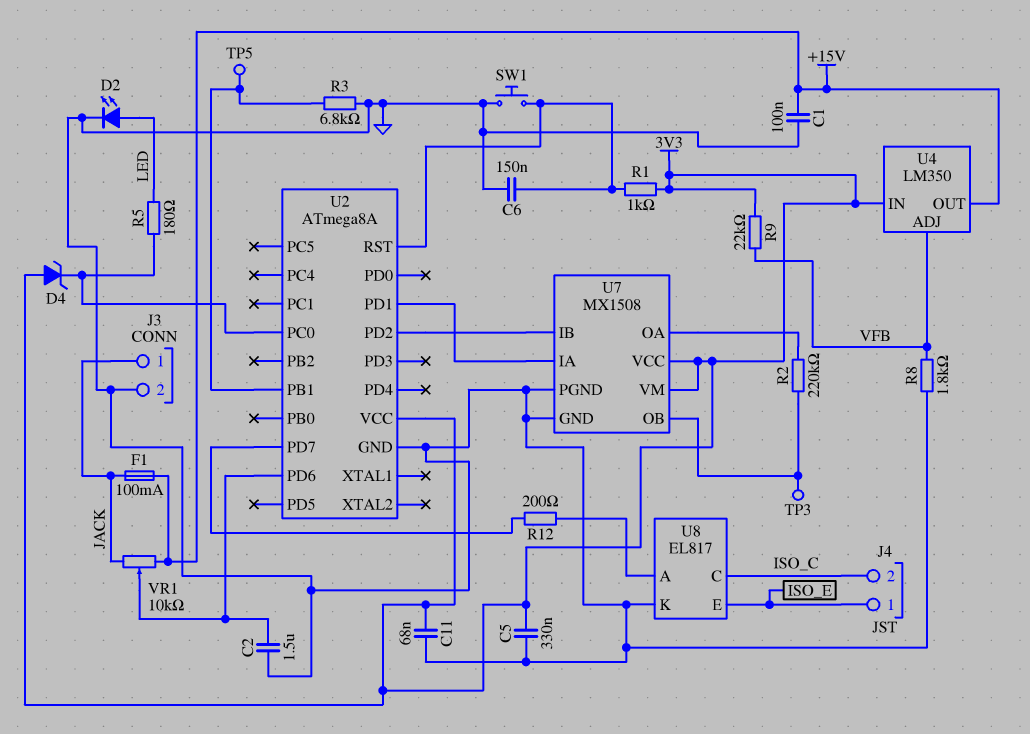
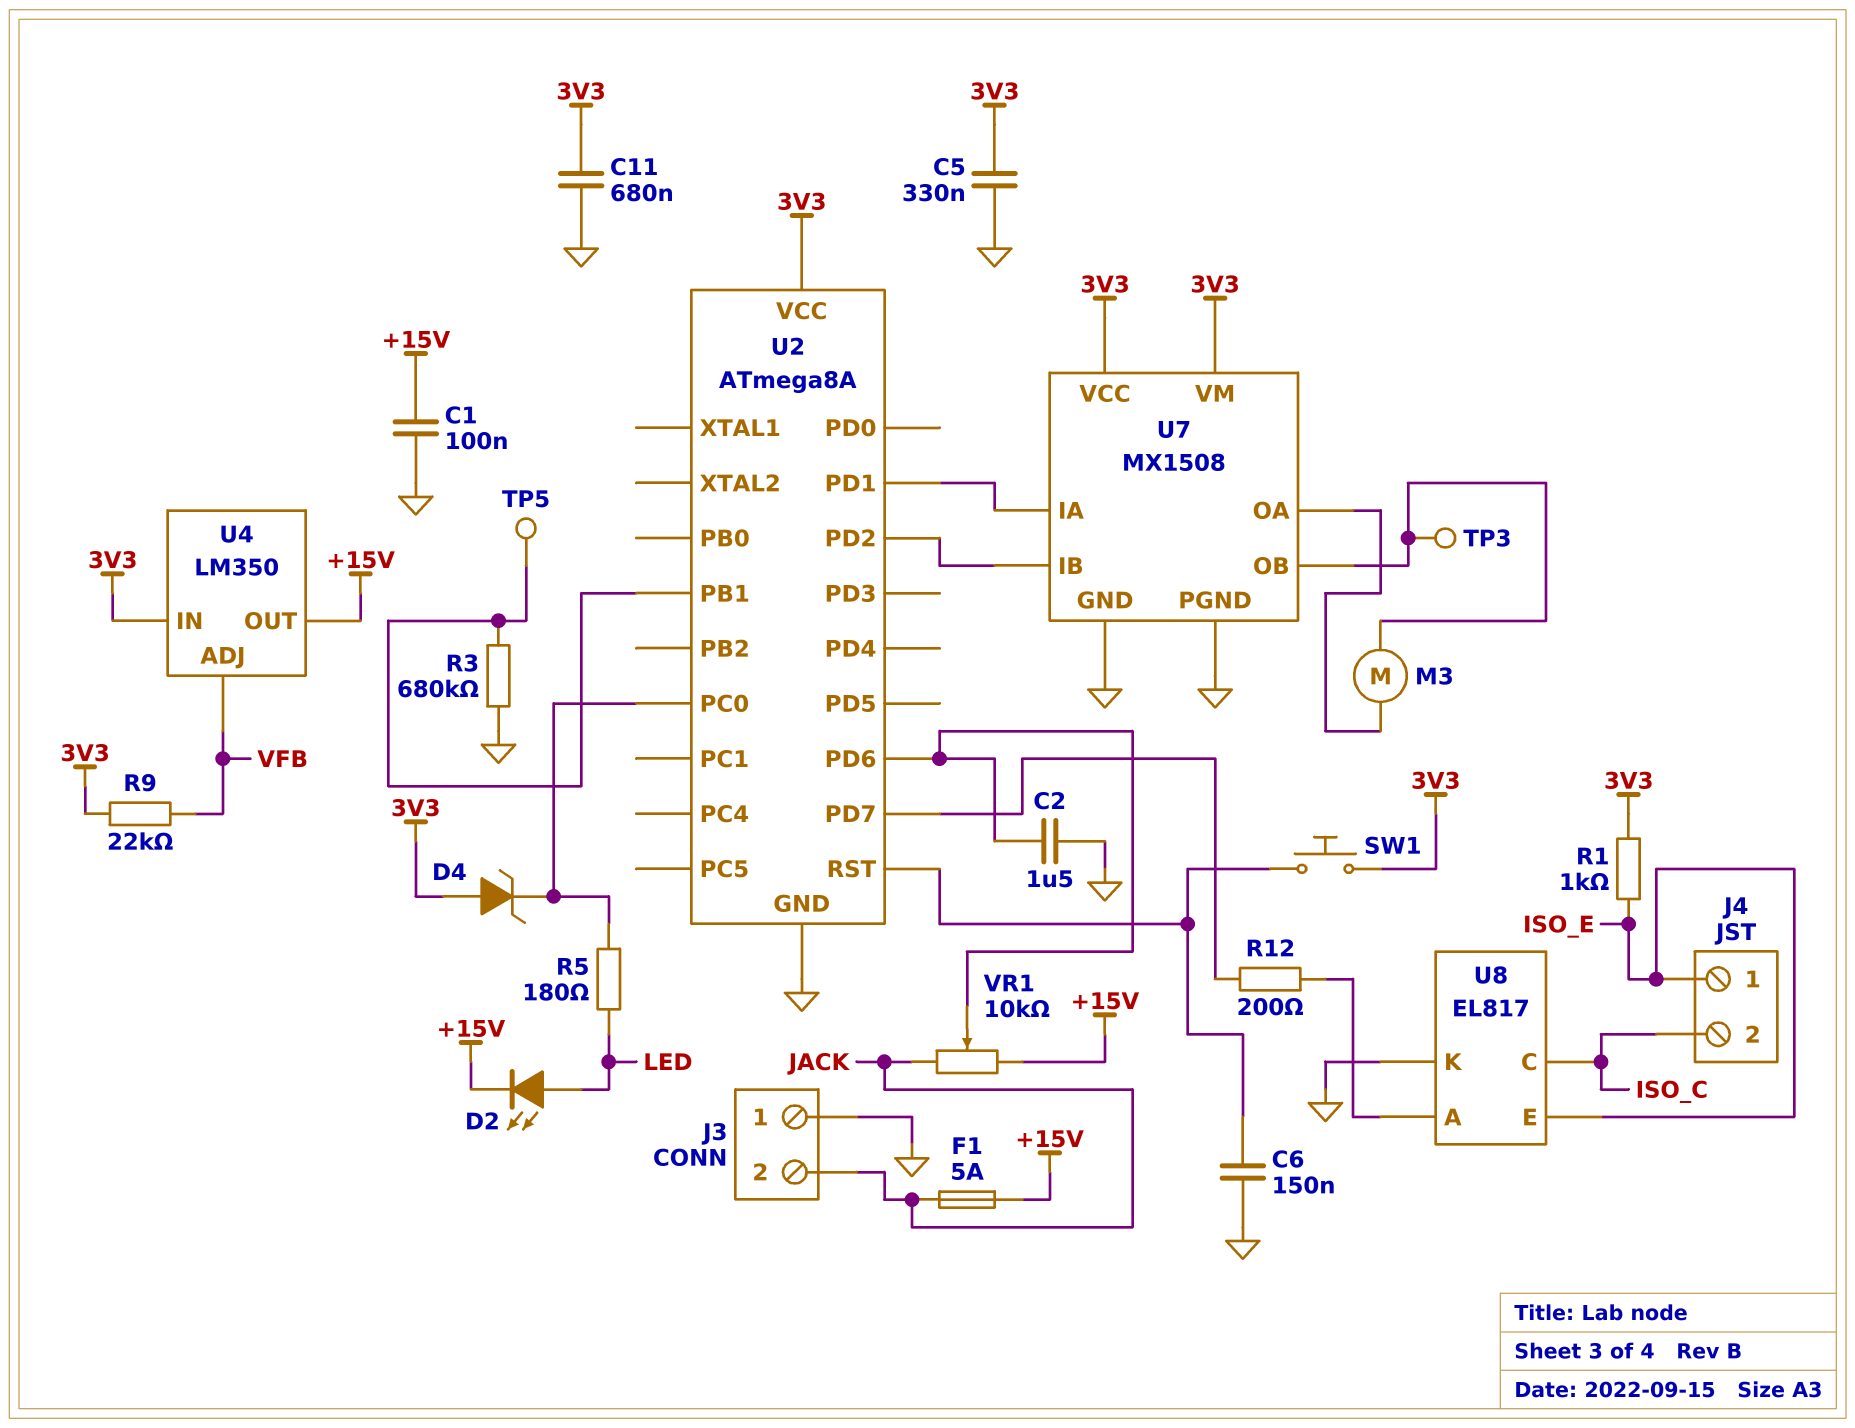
C11: 68nF (3V3, GND) -> 680nF (3V3, GND)
D2: LED (A LED, K GND) -> LED (A LED, K +15V)
F1: 100mA (+15V, JACK) -> 5A (+15V, JACK)
J3 pin 1: JACK -> GND
J3 pin 2: GND -> JACK
M3: none -> motor (U7/OA, U7/OB)
R1: 1k (3V3, U2/RST) -> 1k (3V3, ISO_E)
R2: 220k (U7/OA, U7/OB) -> none
R3: 6.8k (GND, U2/PB1) -> 680k (GND, U2/PB1)
R8: 1.8k (GND, VFB) -> none
SW1: button (GND, U2/RST) -> button (3V3, U2/RST)

